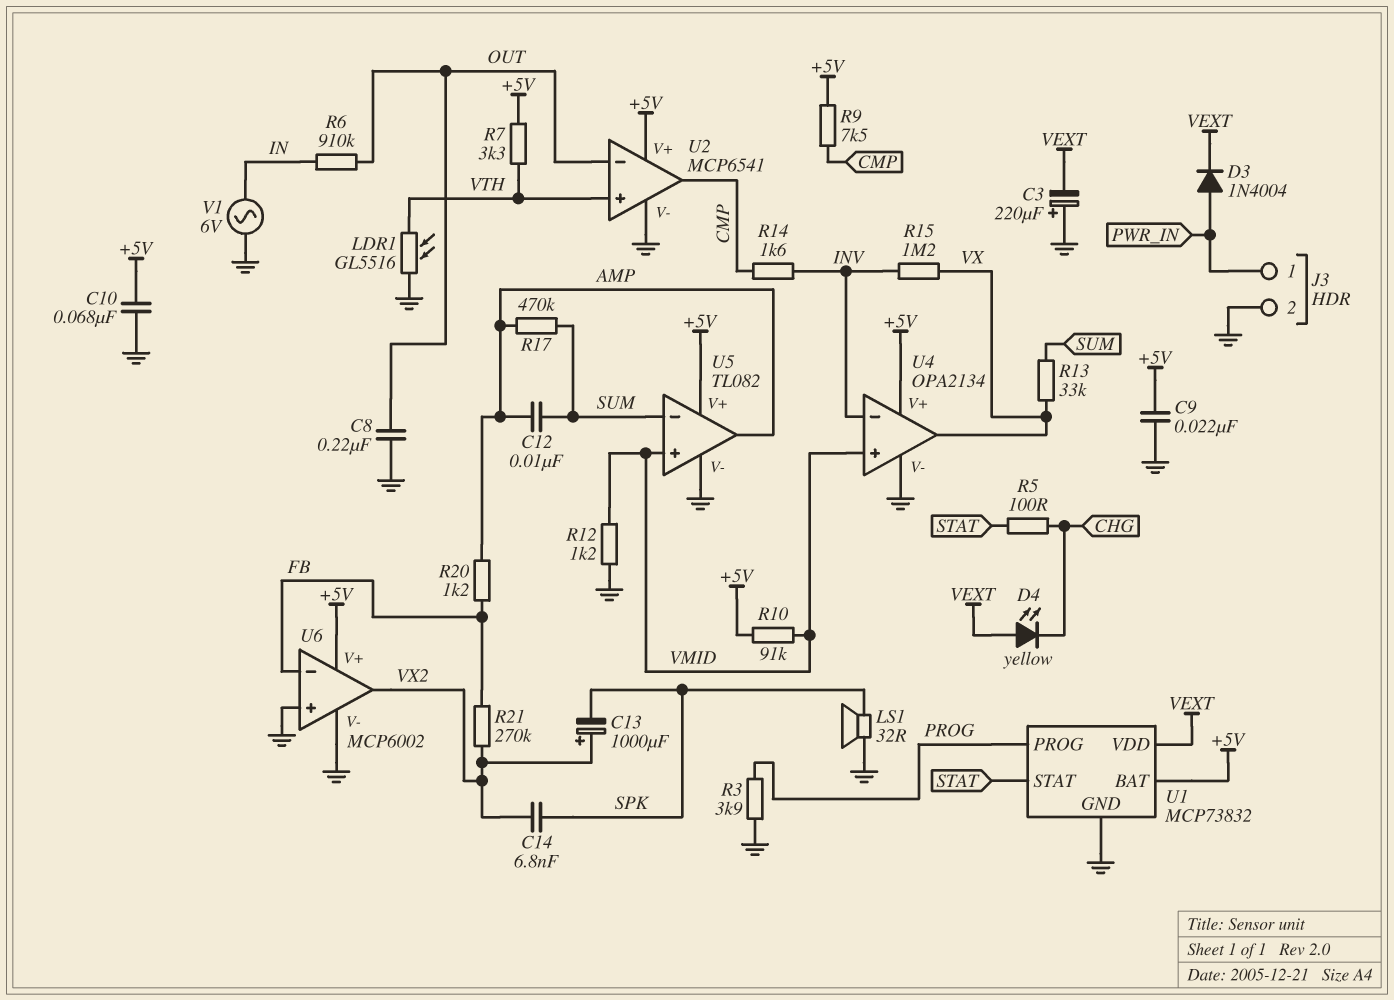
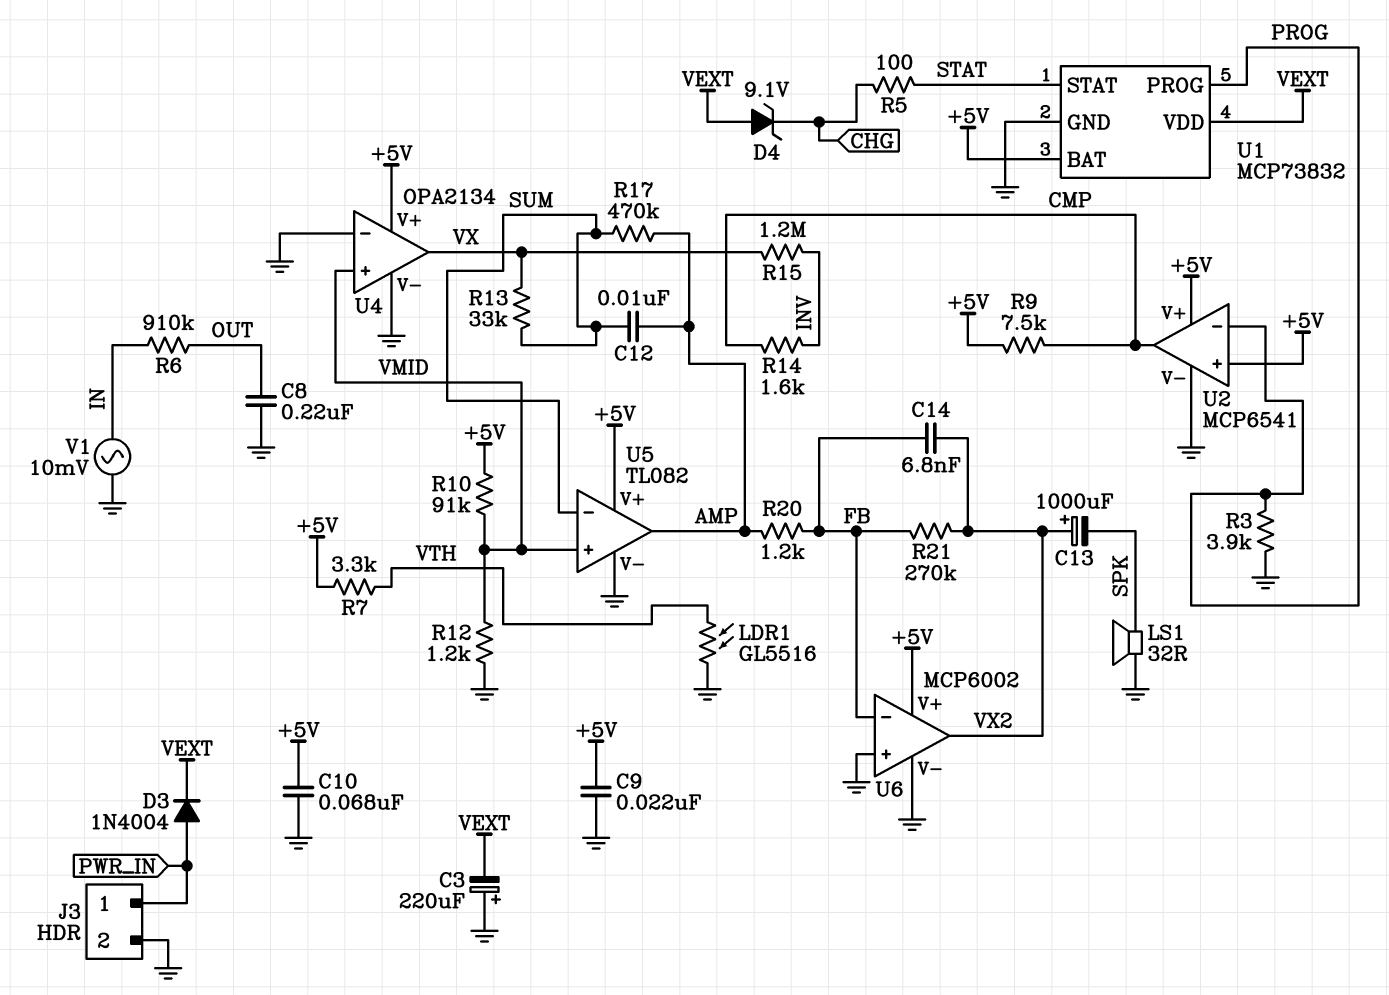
C14: 6.8nF (SPK, VX2) -> 6.8nF (FB, VX2)
D4: LED yellow (A VEXT, K CHG) -> zener 9.1V (A VEXT, K CHG)
U2 pin in+: VTH -> +5V
U2 pin in-: OUT -> PROG
U4 pin in-: INV -> GND
V1: AC 6V (GND, IN) -> AC 10mV (GND, IN)

